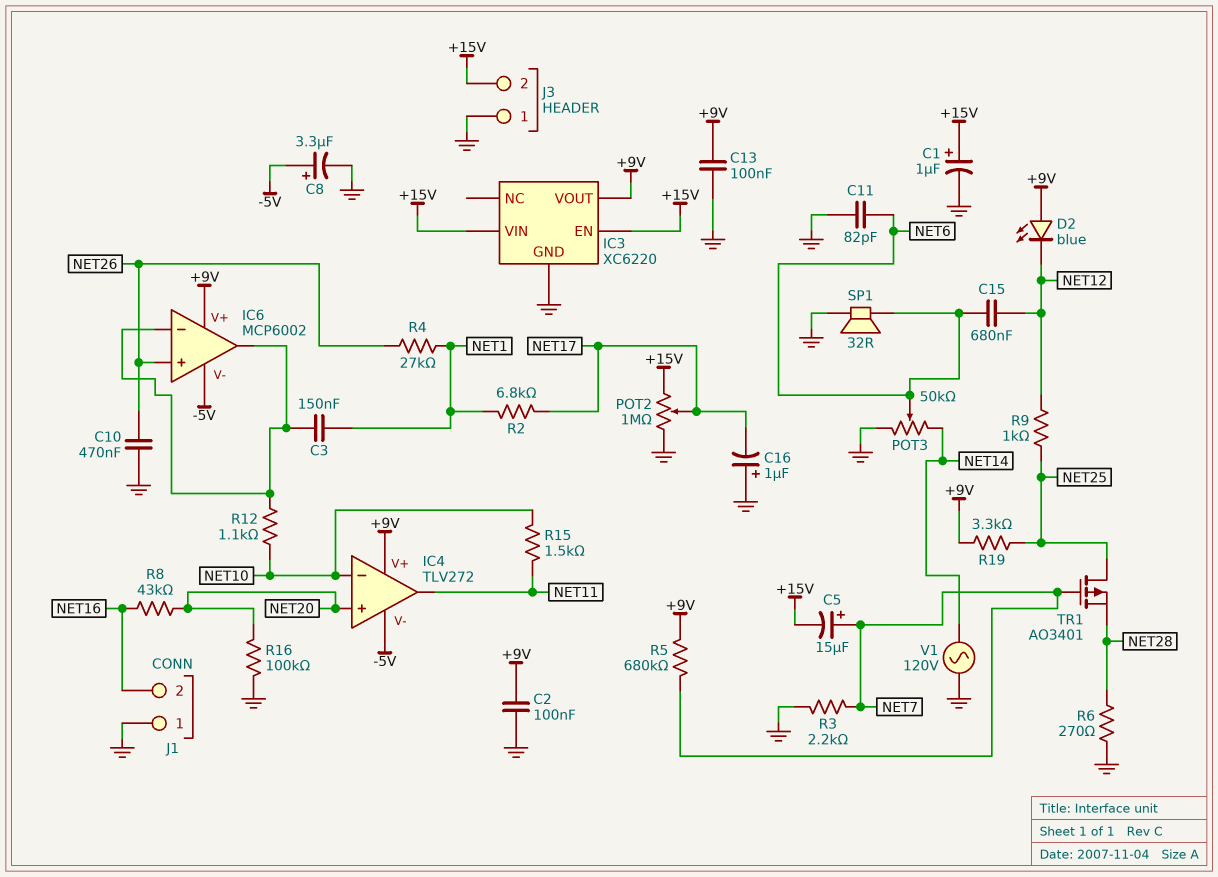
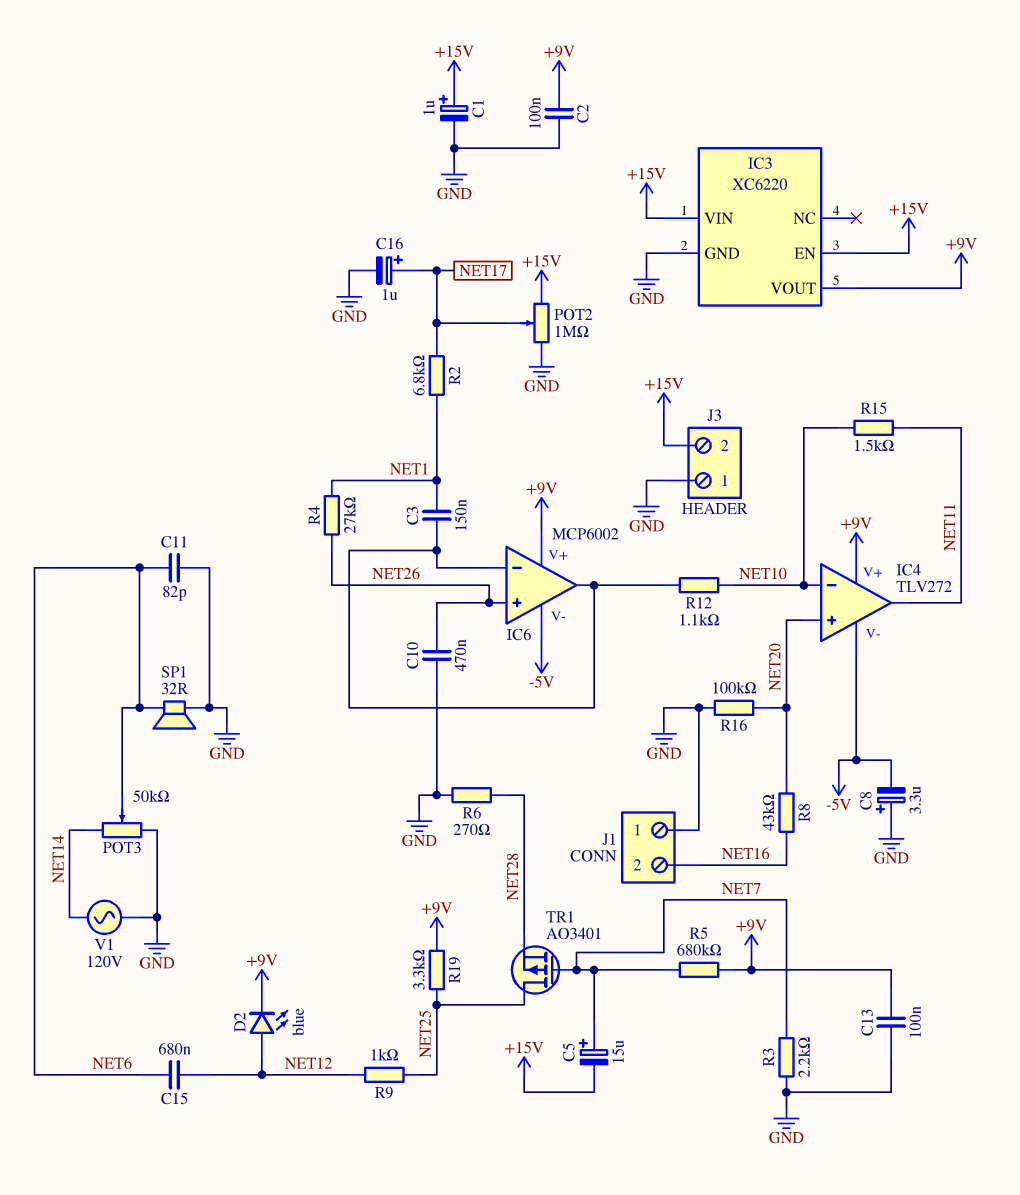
C8: 3.3uF (plus -5V, minus GND) -> 3.3uF (plus GND, minus -5V)
C16: 1uF (plus GND, minus NET17) -> 1uF (plus NET17, minus GND)
D2: LED blue (A +9V, K NET12) -> LED blue (A NET12, K +9V)

